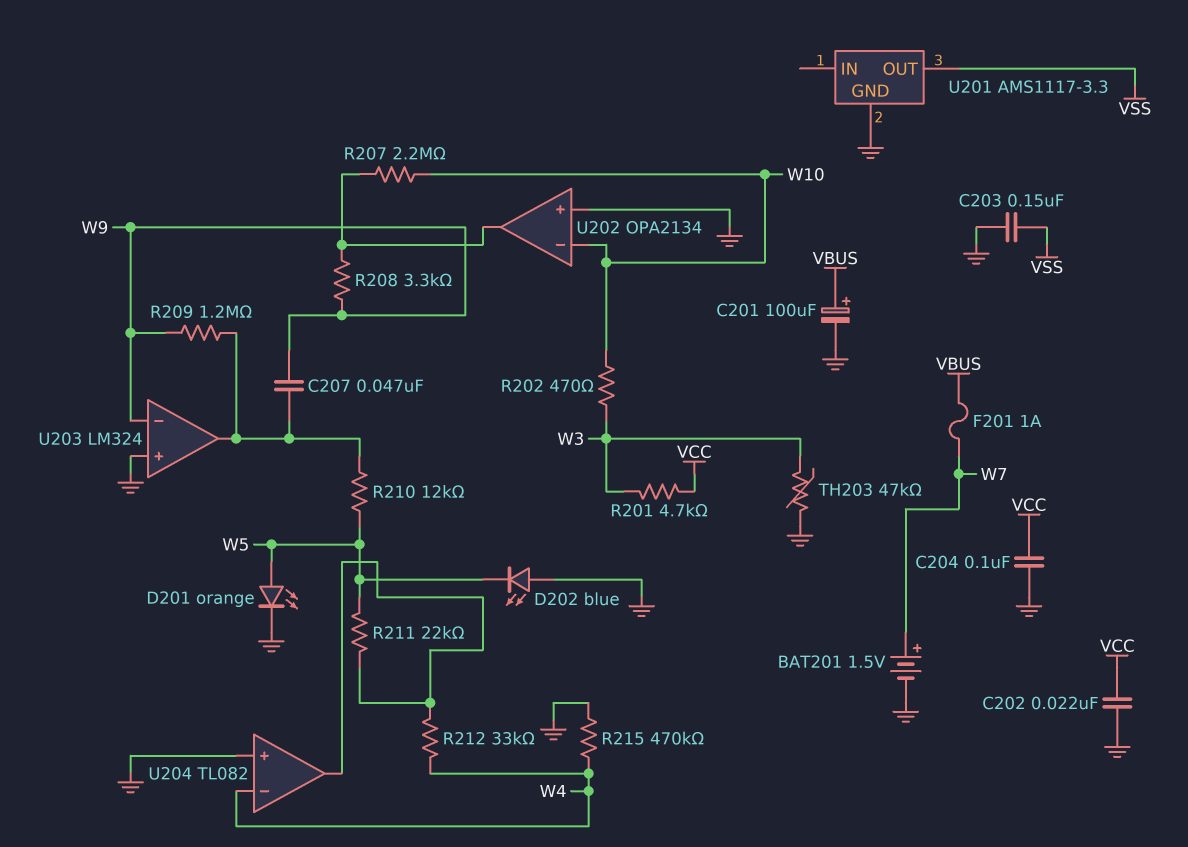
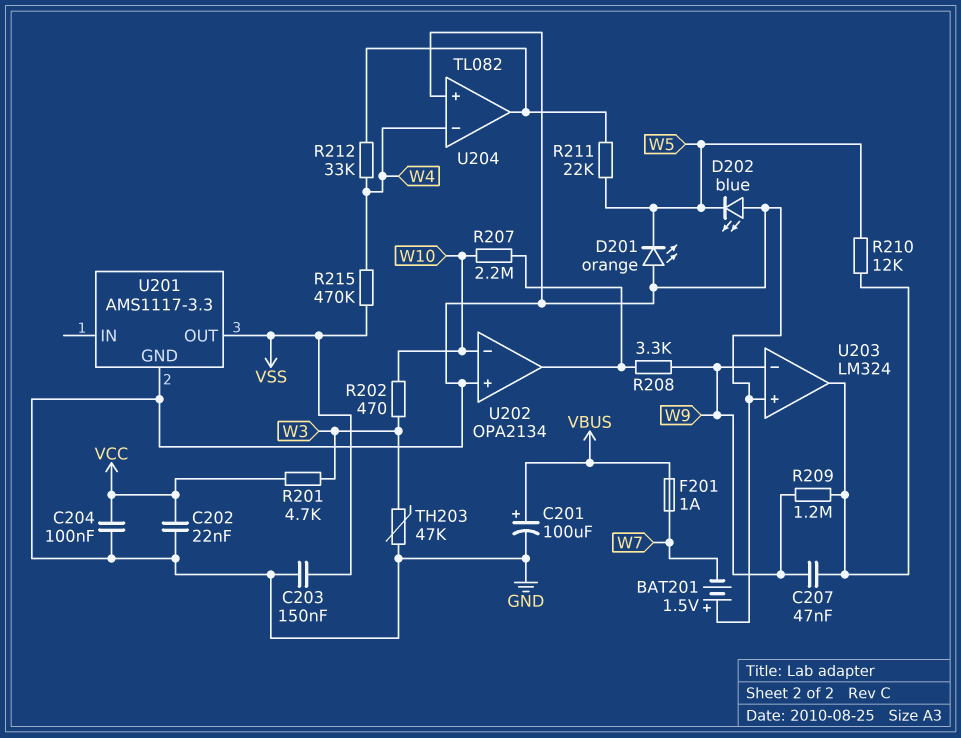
BAT201: 1.5V (plus W7, minus GND) -> 1.5V (plus GND, minus W7)
D201: LED orange (A W5, K GND) -> LED orange (A GND, K W5)
R215: 470k (GND, W4) -> 470k (VSS, W4)

